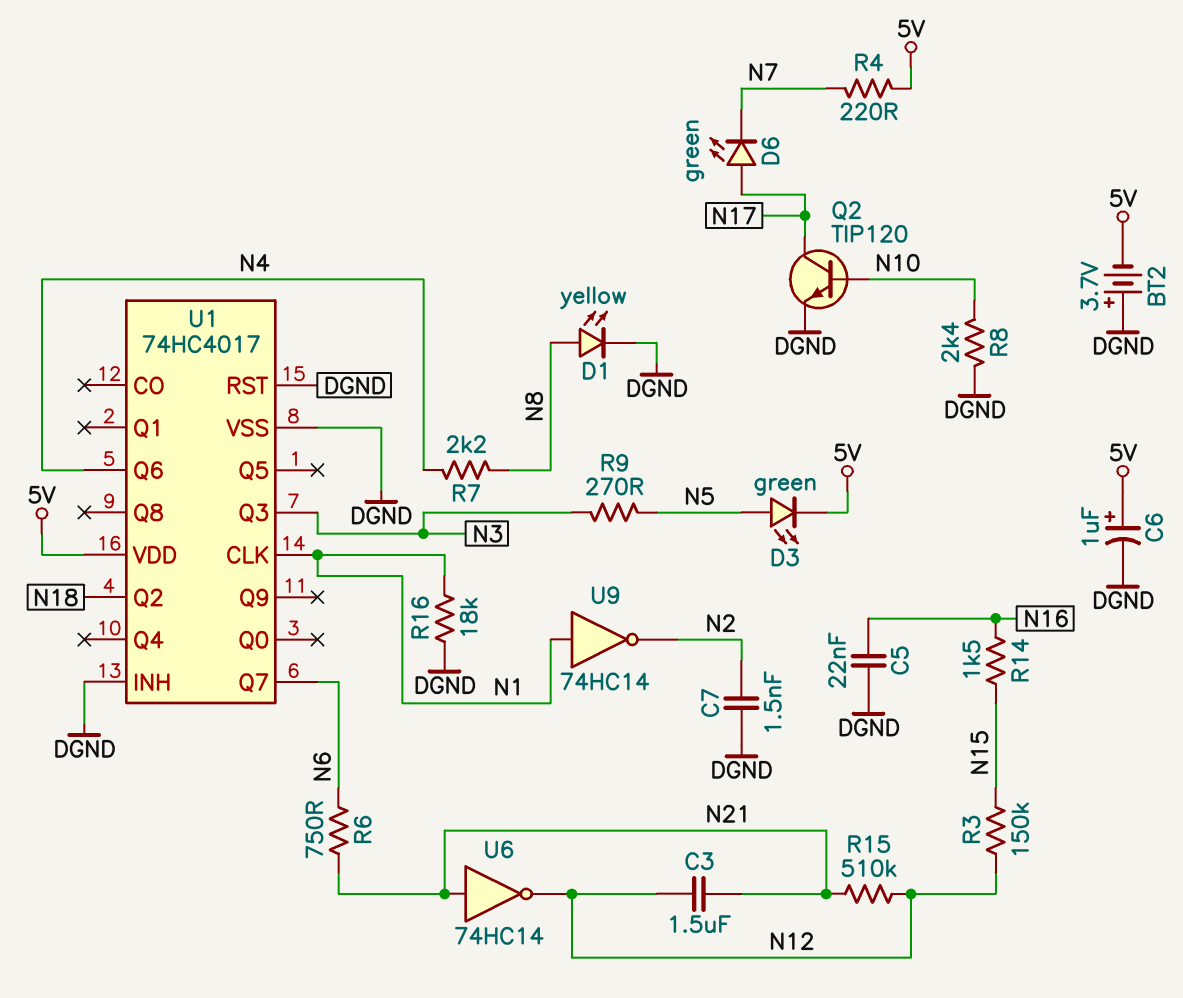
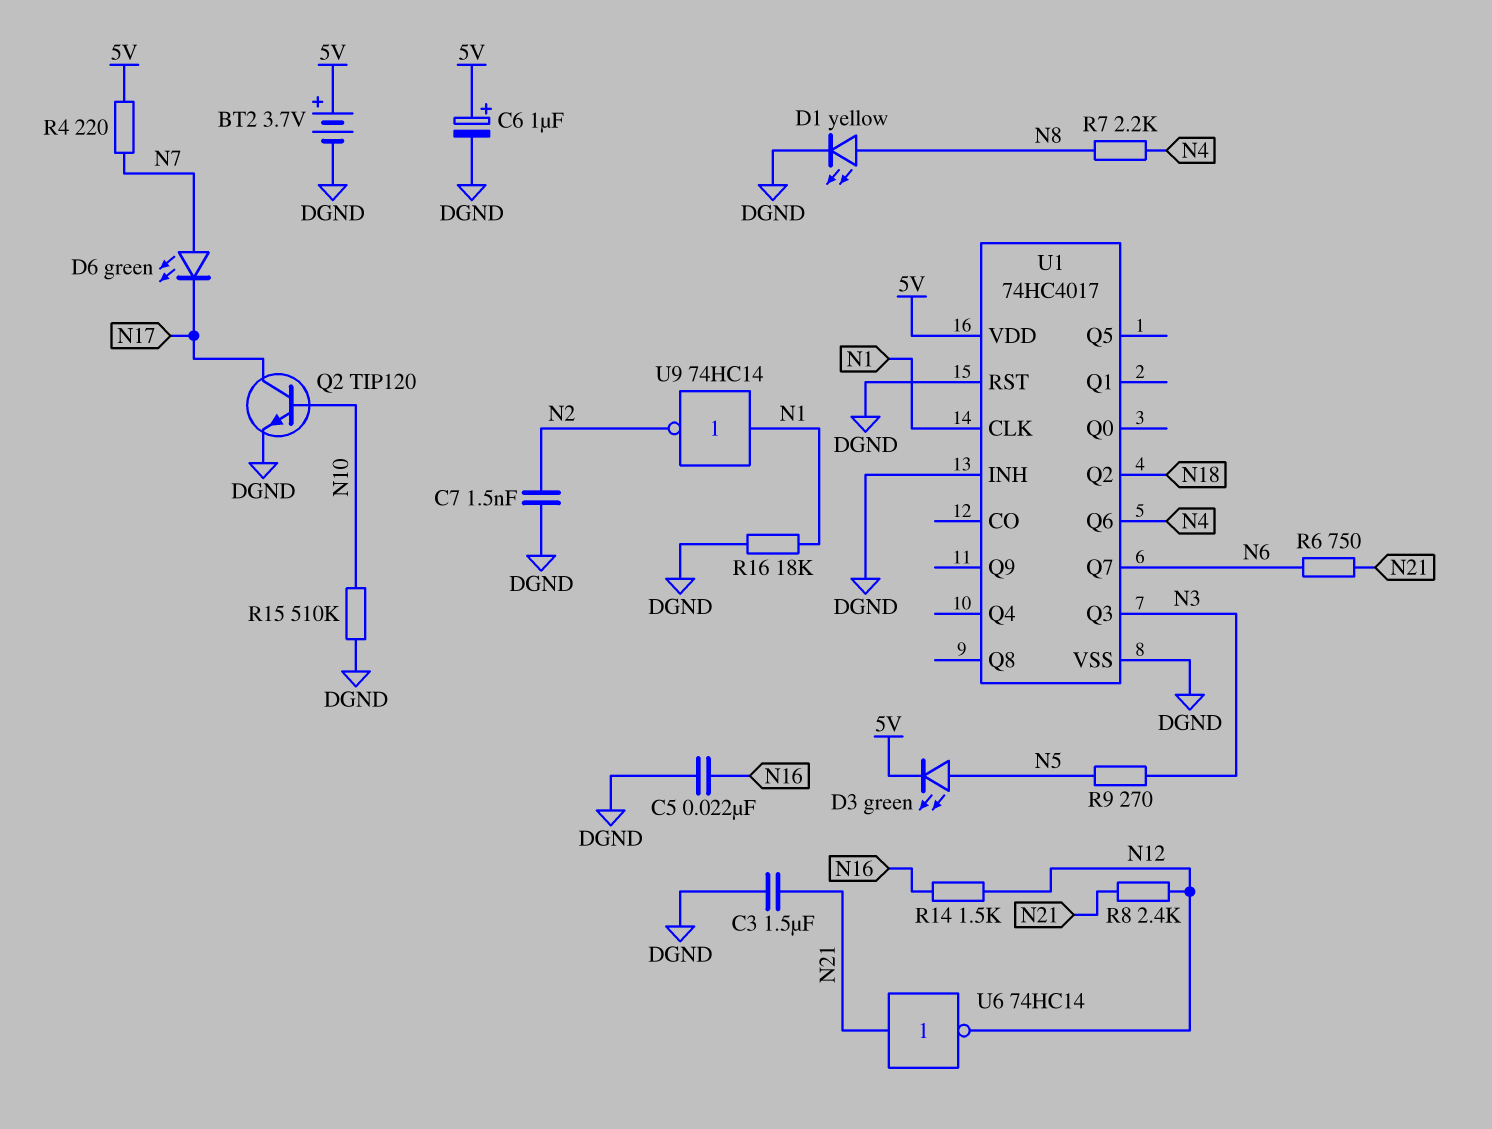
BT2: 3.7V (plus DGND, minus 5V) -> 3.7V (plus 5V, minus DGND)
C3: 1.5uF (N12, N21) -> 1.5uF (DGND, N21)
D6: LED green (A N17, K N7) -> LED green (A N7, K N17)
R3: 150k (N12, N15) -> none
R8: 2.4k (DGND, N10) -> 2.4k (N12, N21)
R14: 1.5k (N15, N16) -> 1.5k (N12, N16)
R15: 510k (N12, N21) -> 510k (DGND, N10)

